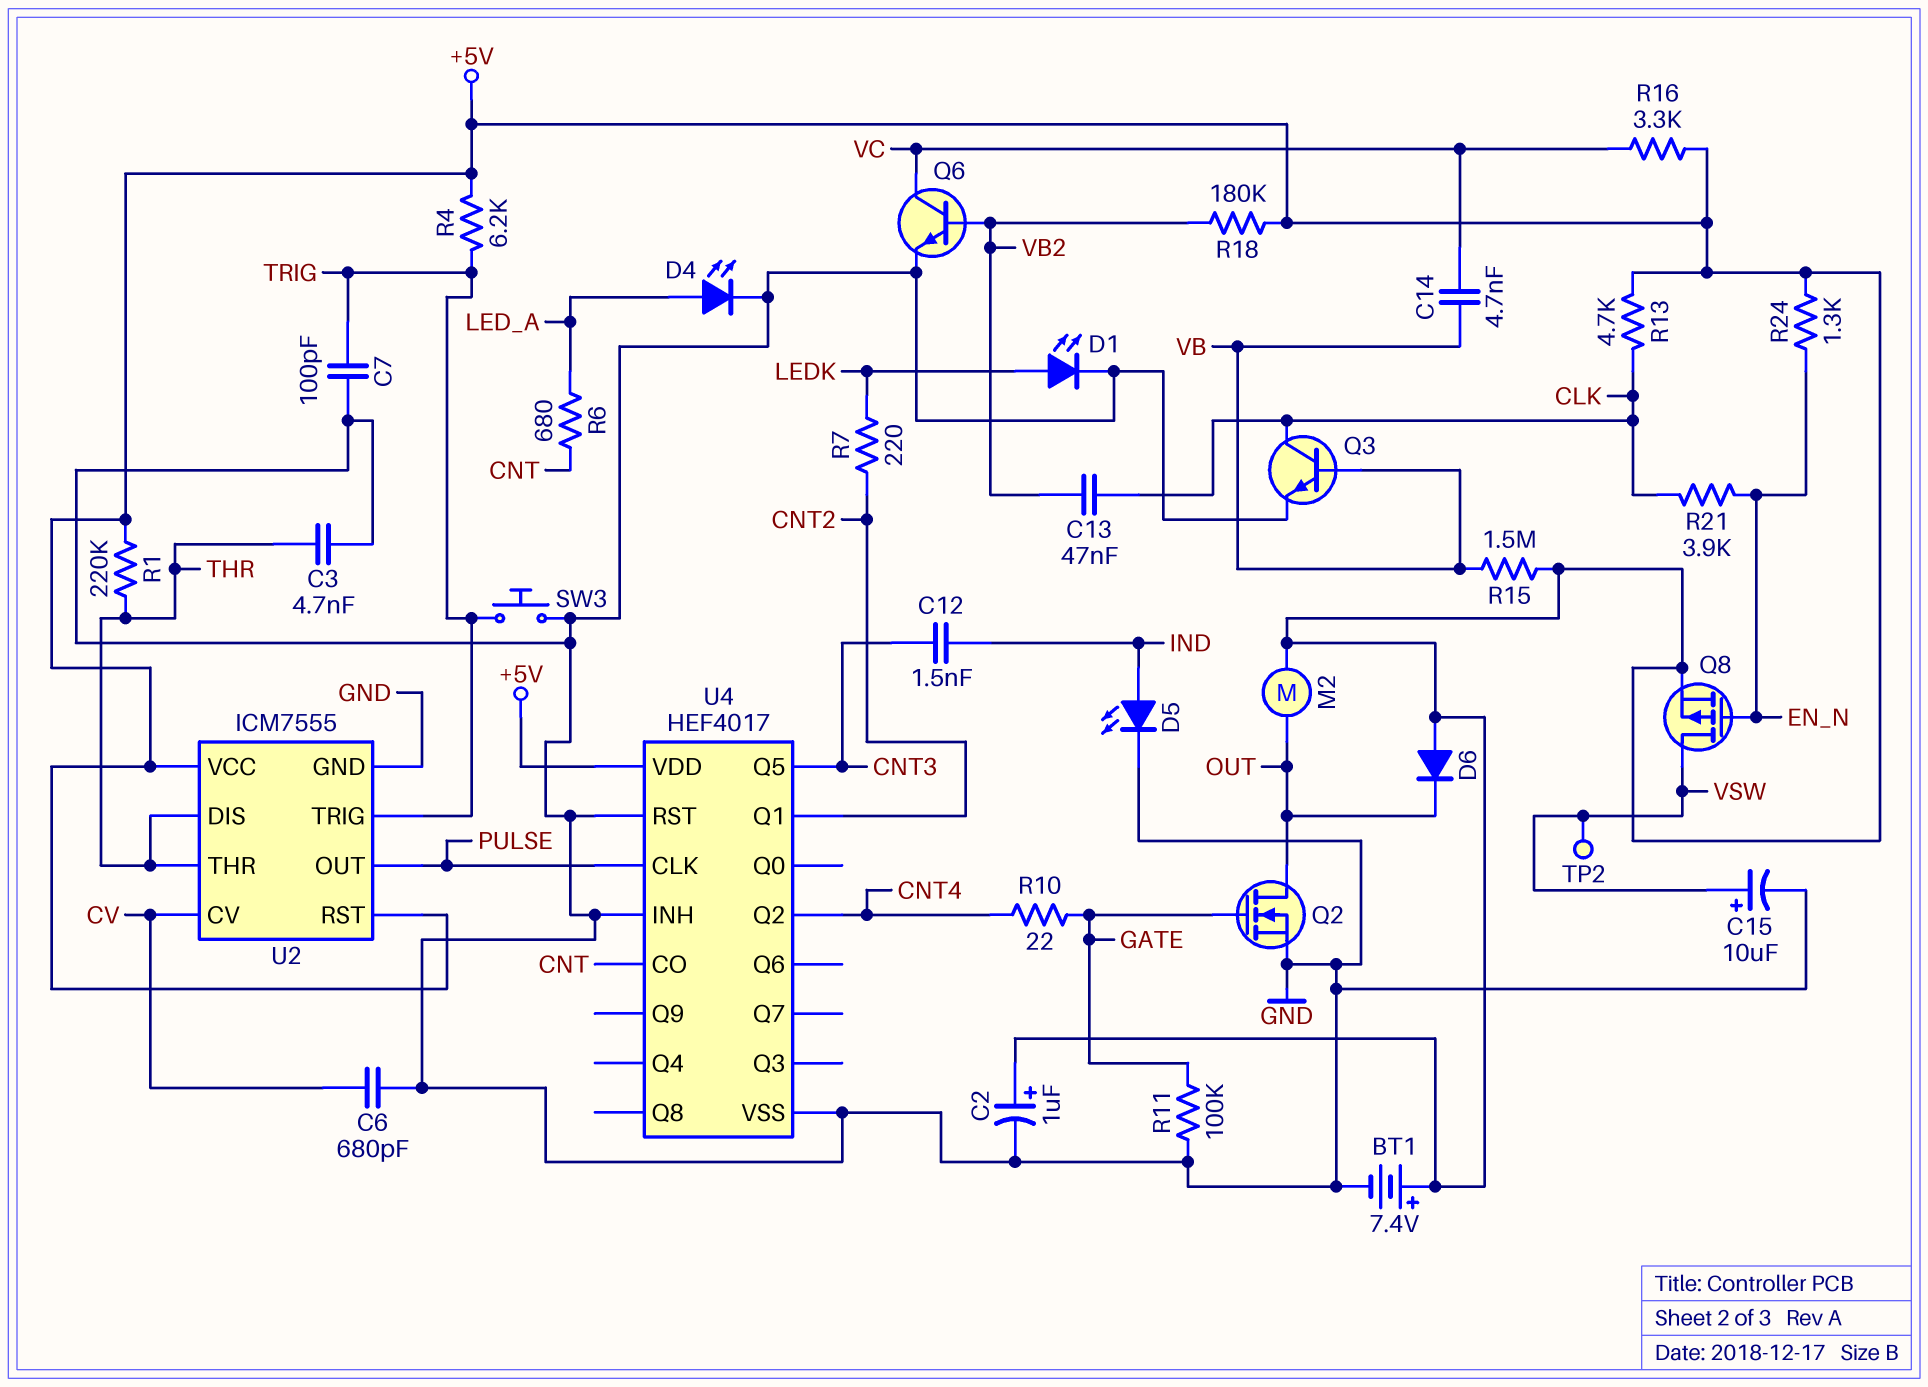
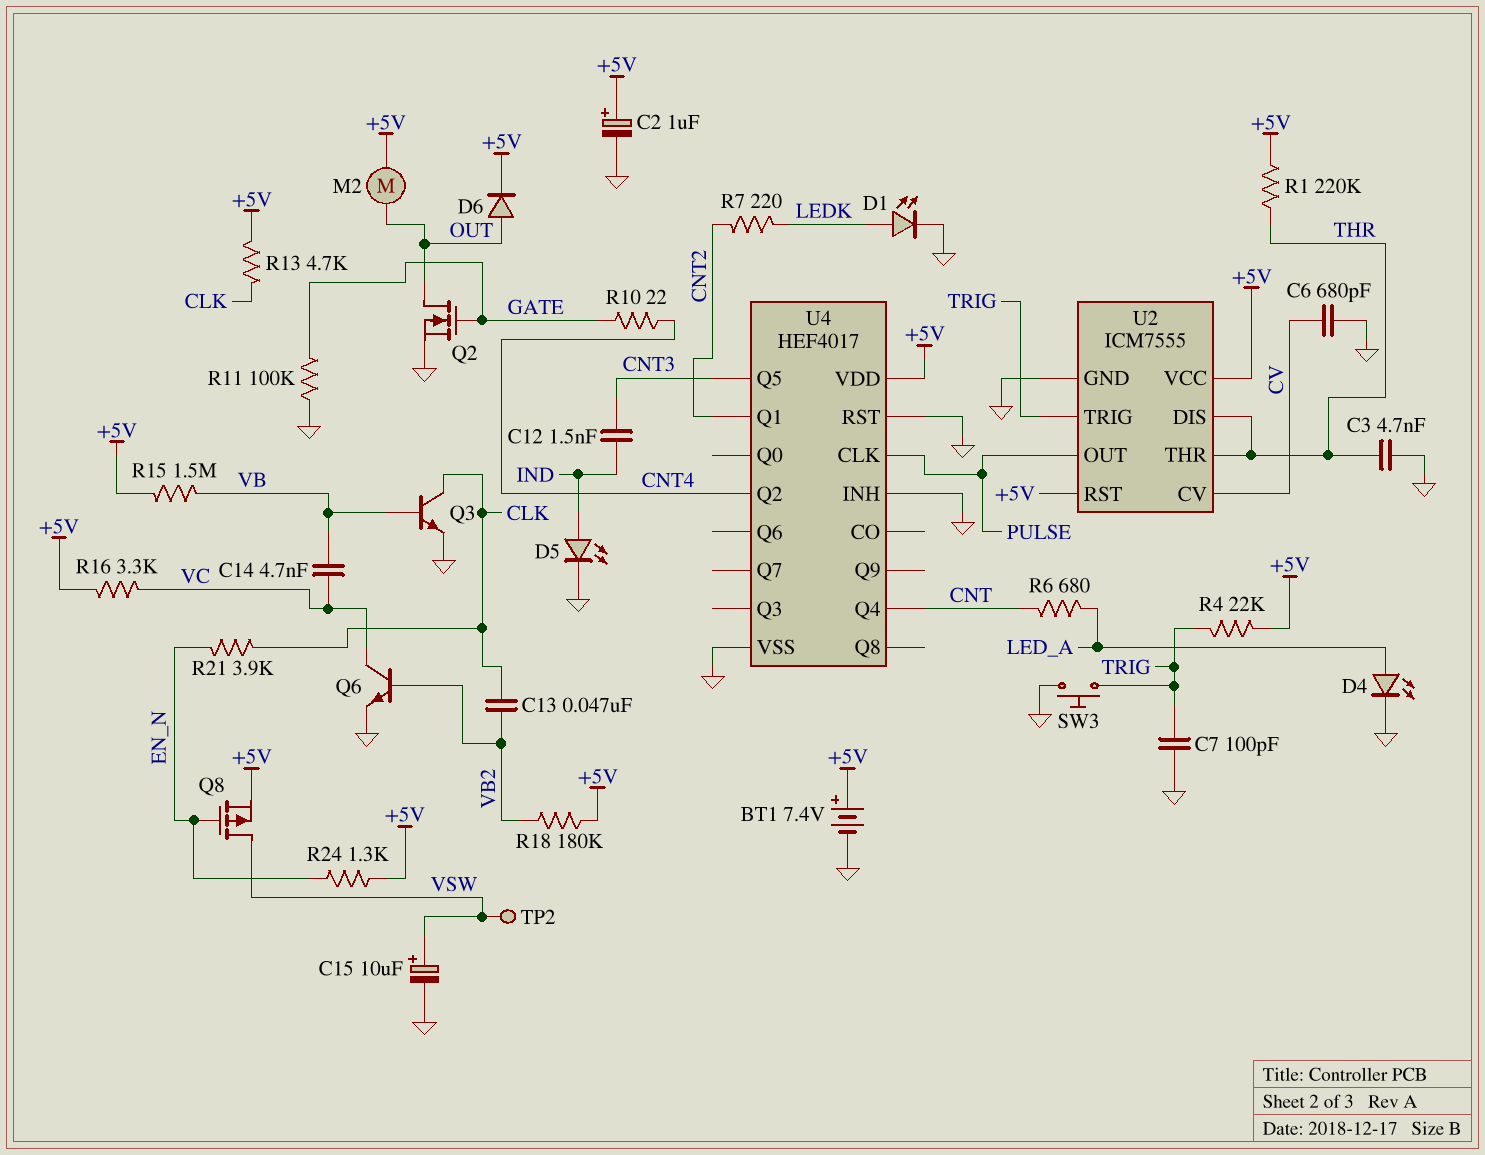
D6: diode (A +5V, K OUT) -> diode (A OUT, K +5V)
R4: 6.2k (+5V, TRIG) -> 22k (+5V, TRIG)
U4 pin CO: CNT -> none
U4 pin Q4: none -> CNT

